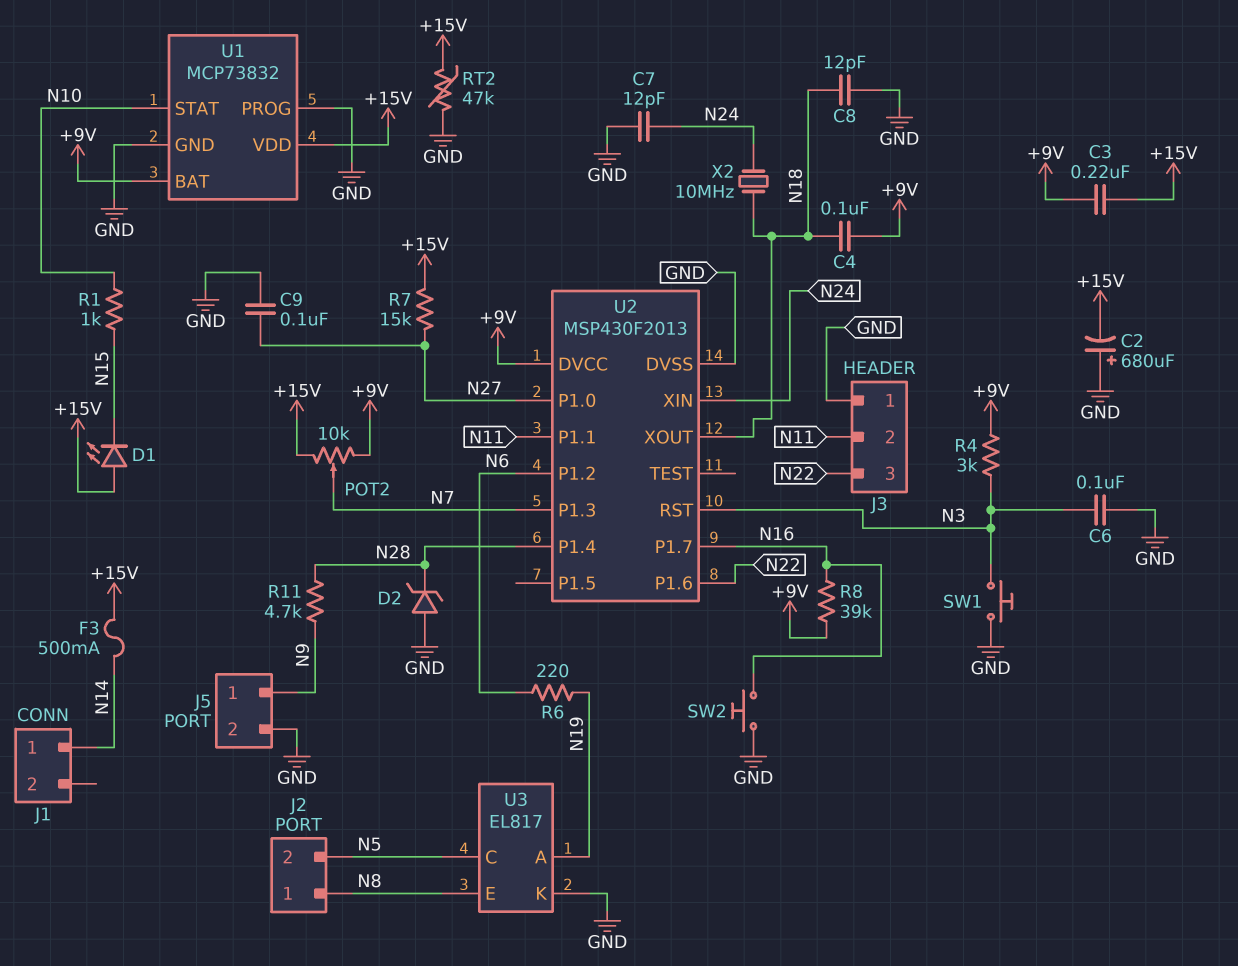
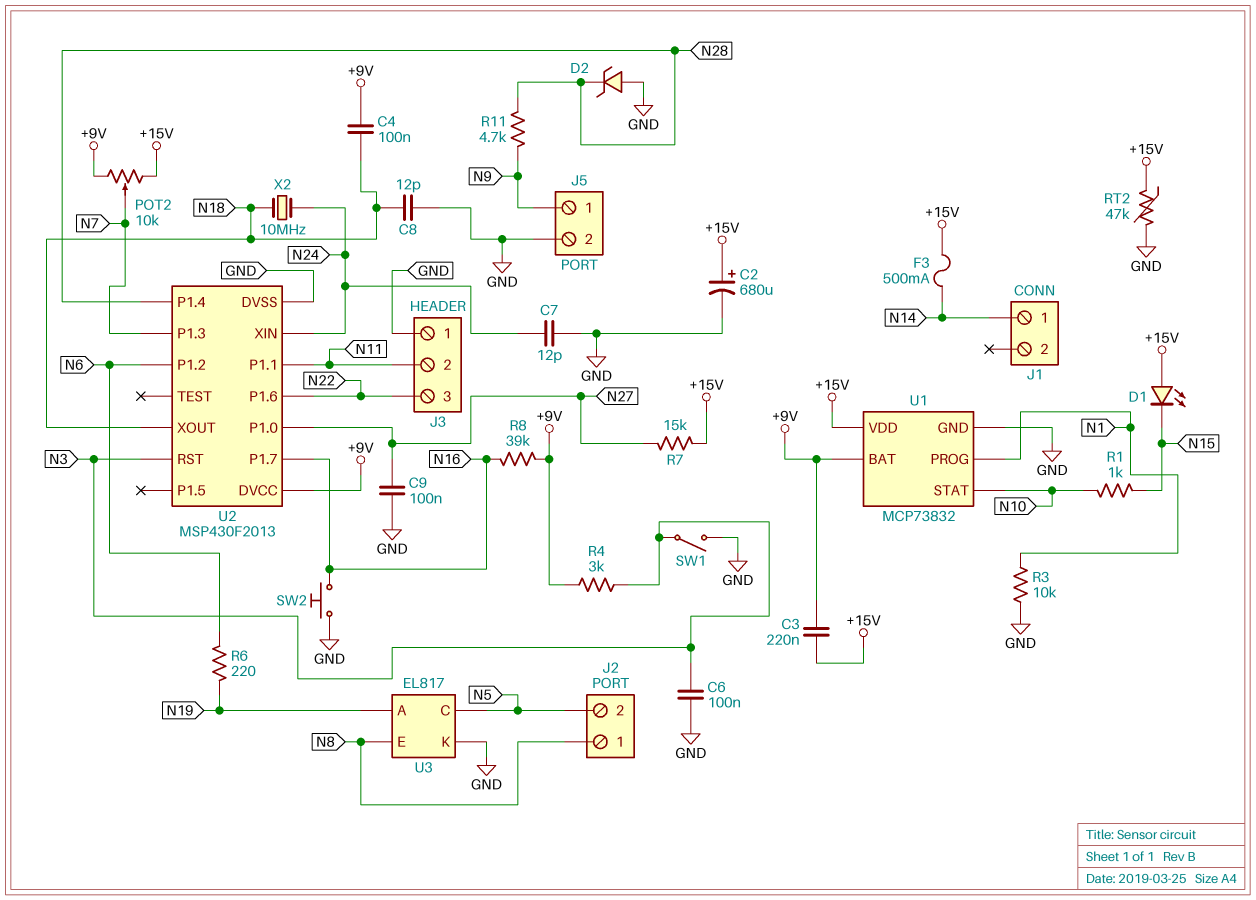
C2: 680uF (plus GND, minus +15V) -> 680uF (plus +15V, minus GND)
R3: none -> 10k (GND, N1)
SW1: button (GND, N3) -> switch (GND, N3)
U1 pin PROG: GND -> N1

